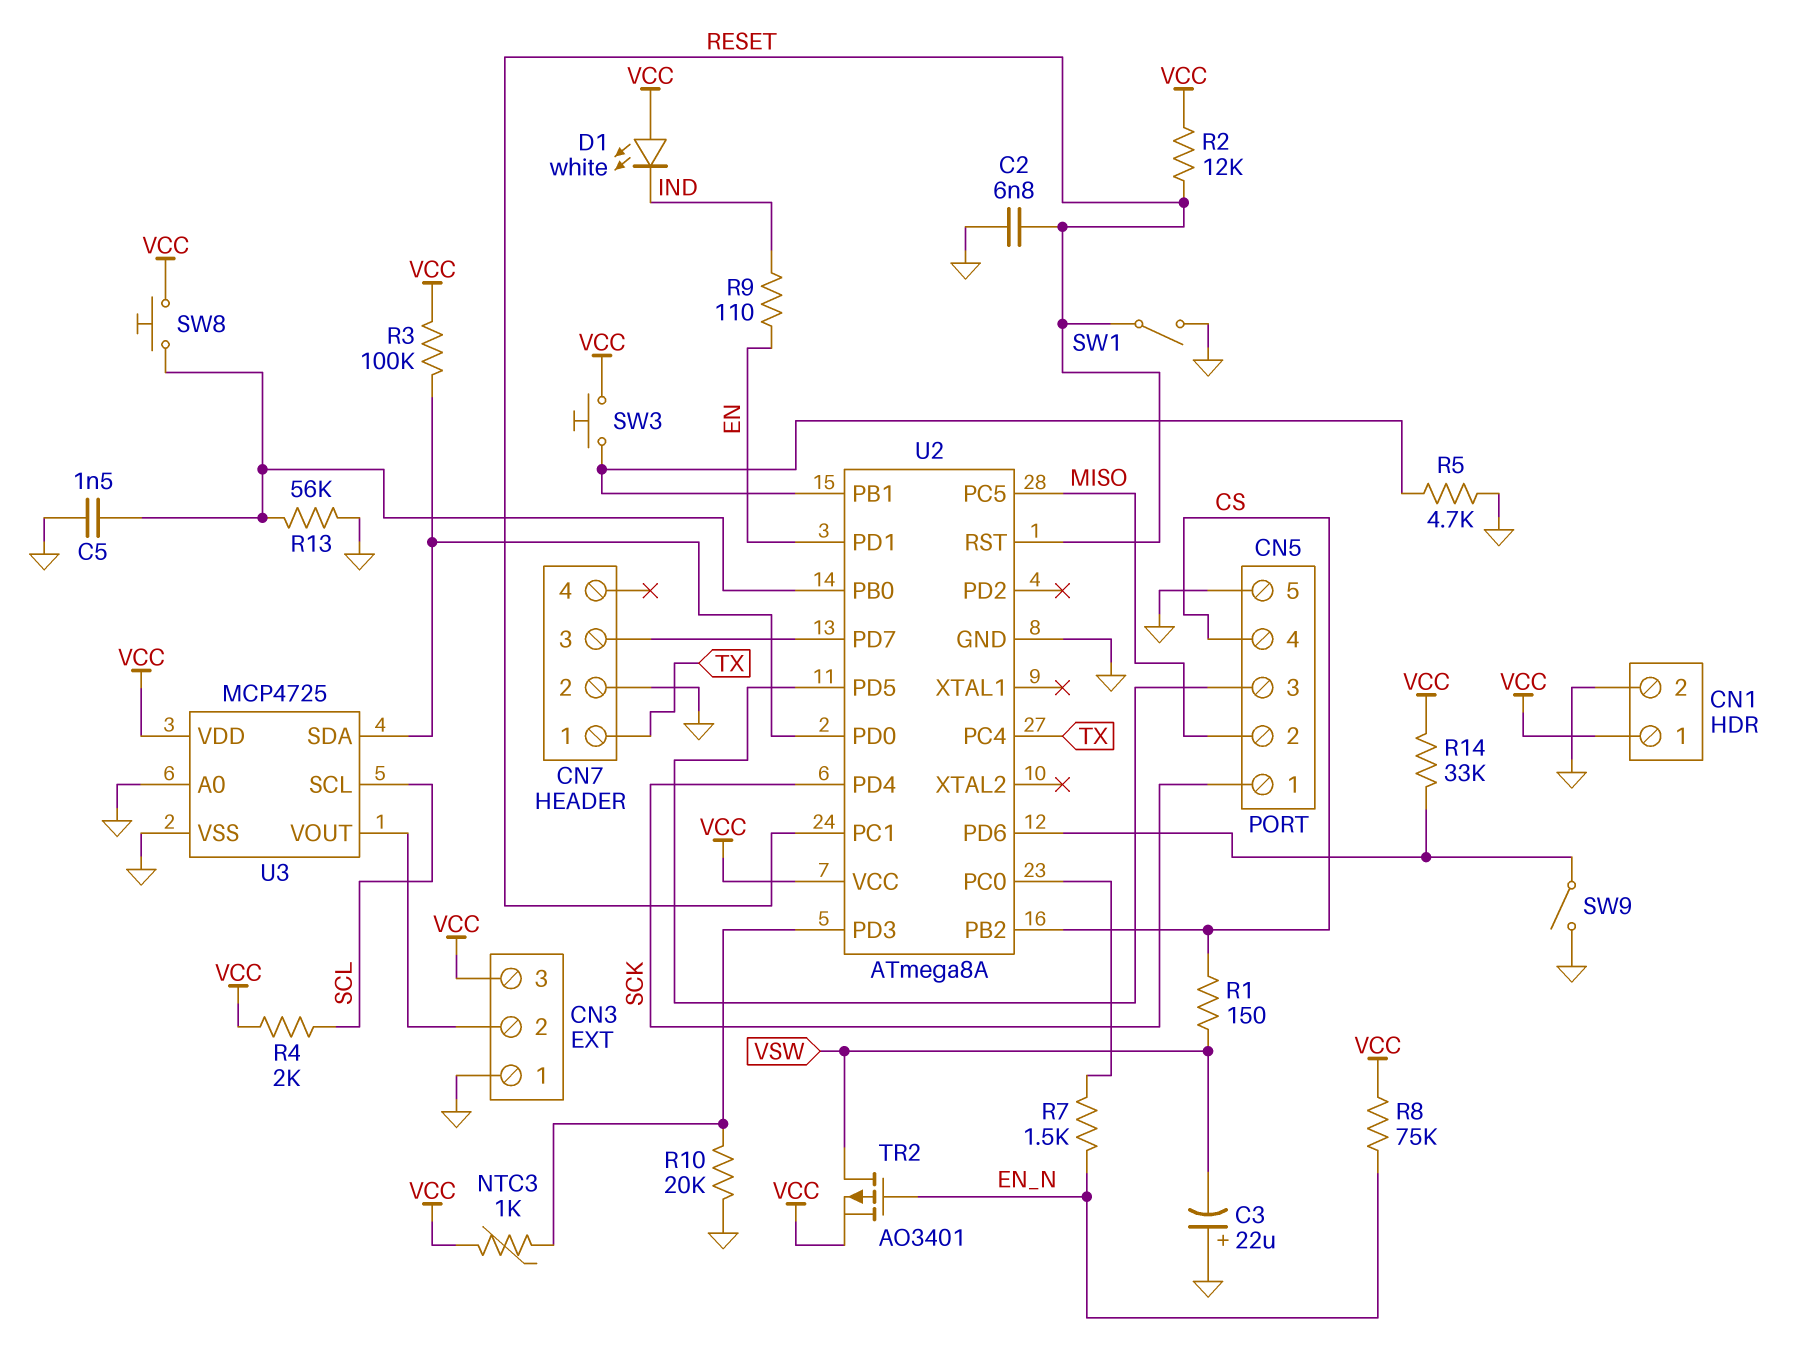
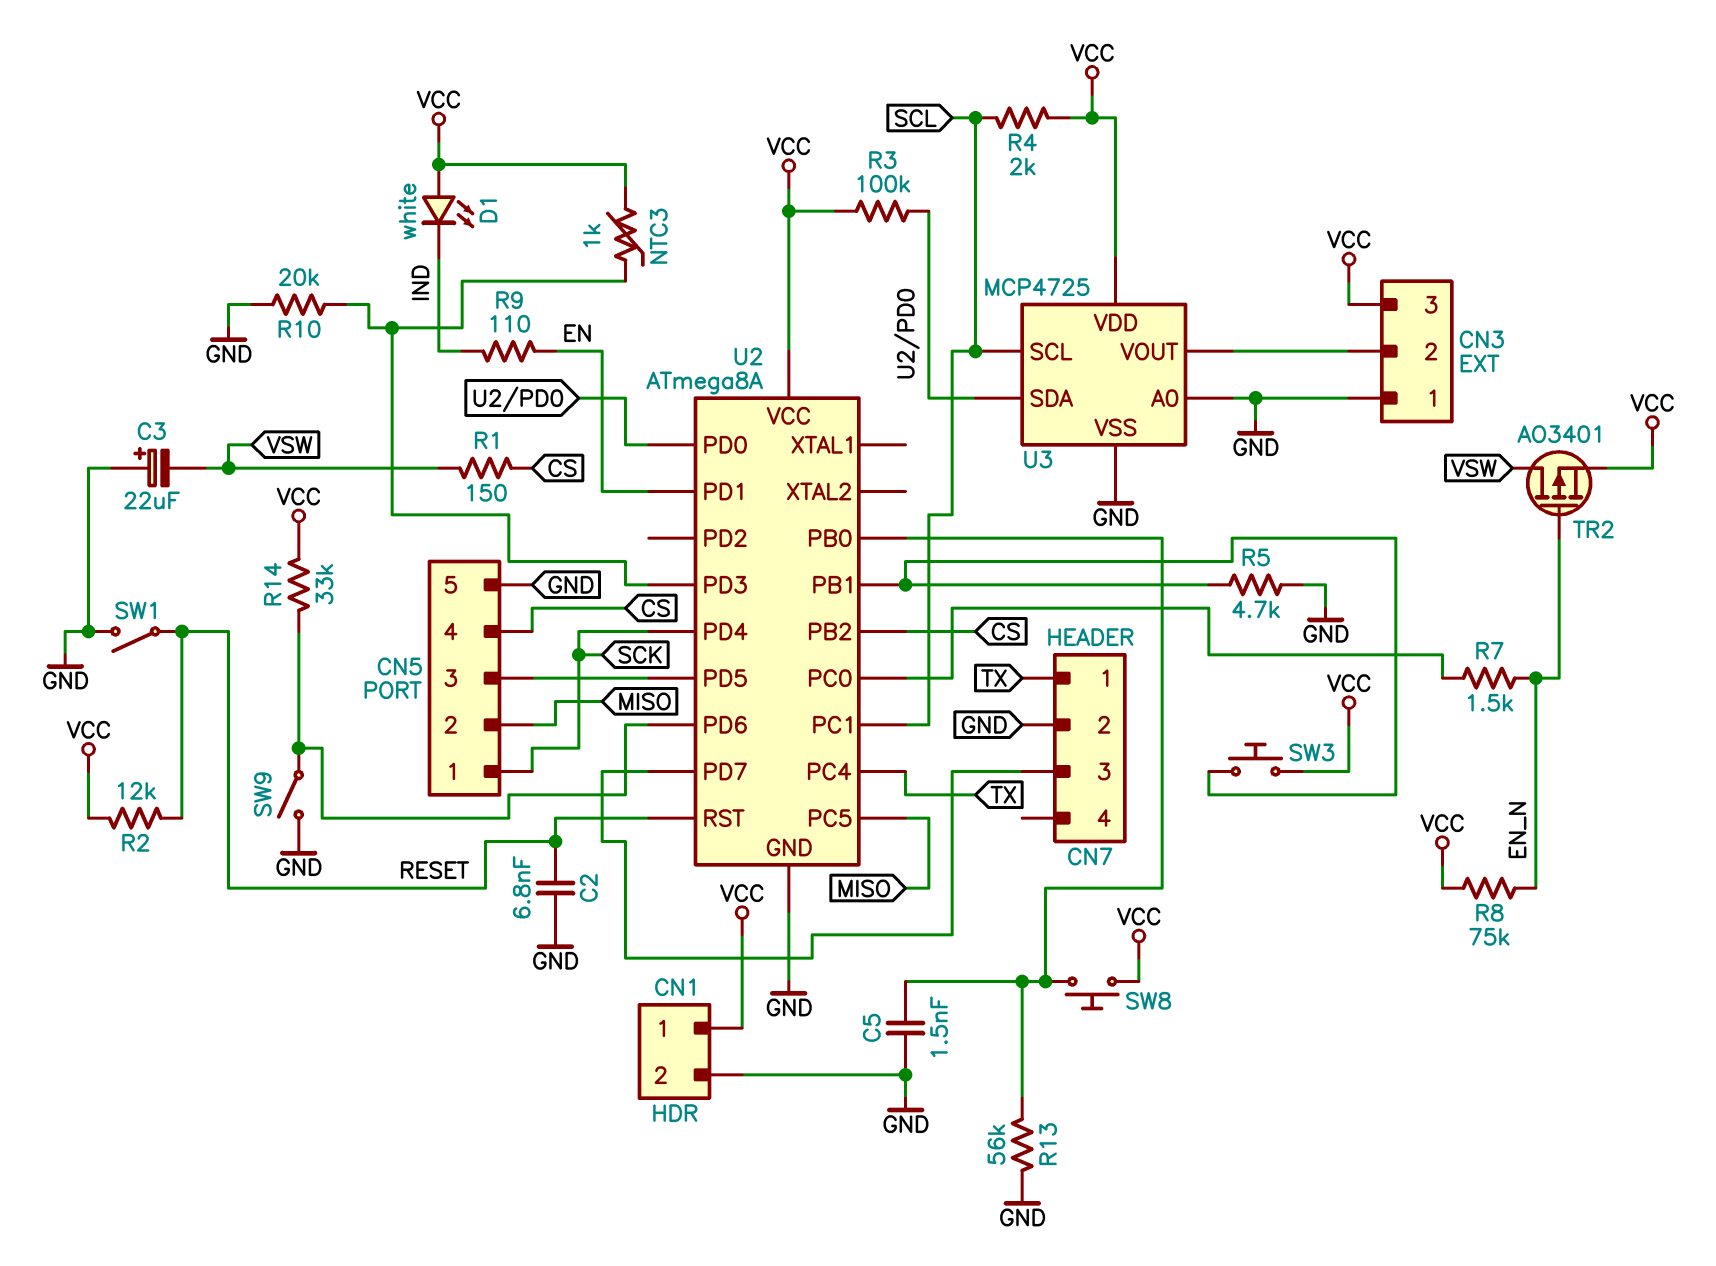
U2 pin PC1: RESET -> SCL

